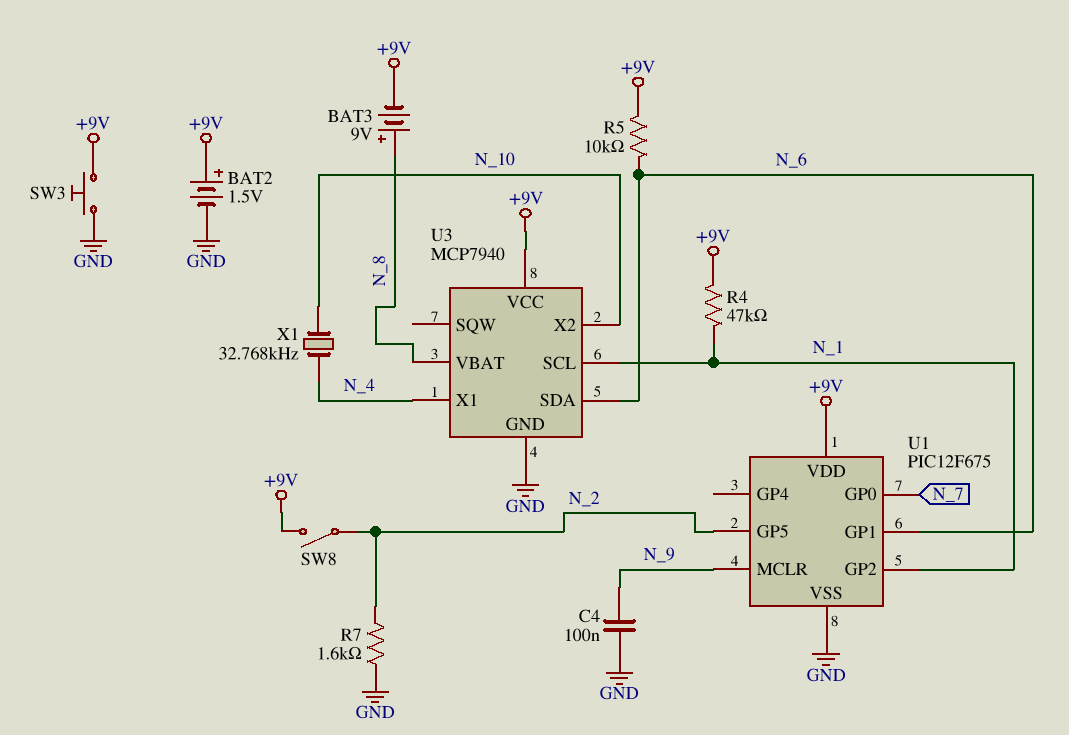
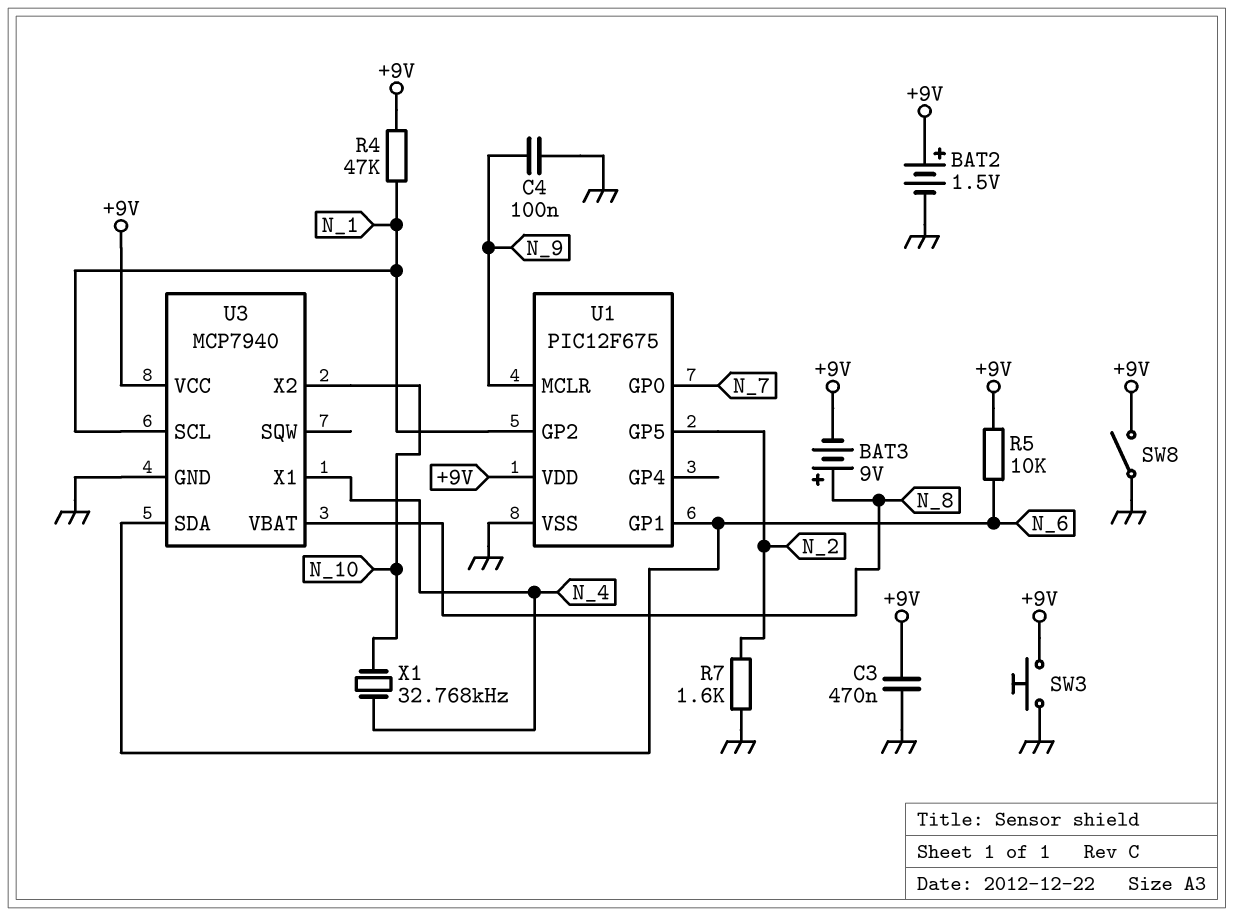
C3: none -> 470nF (+9V, GND)
SW8: switch (+9V, N_2) -> switch (+9V, GND)

